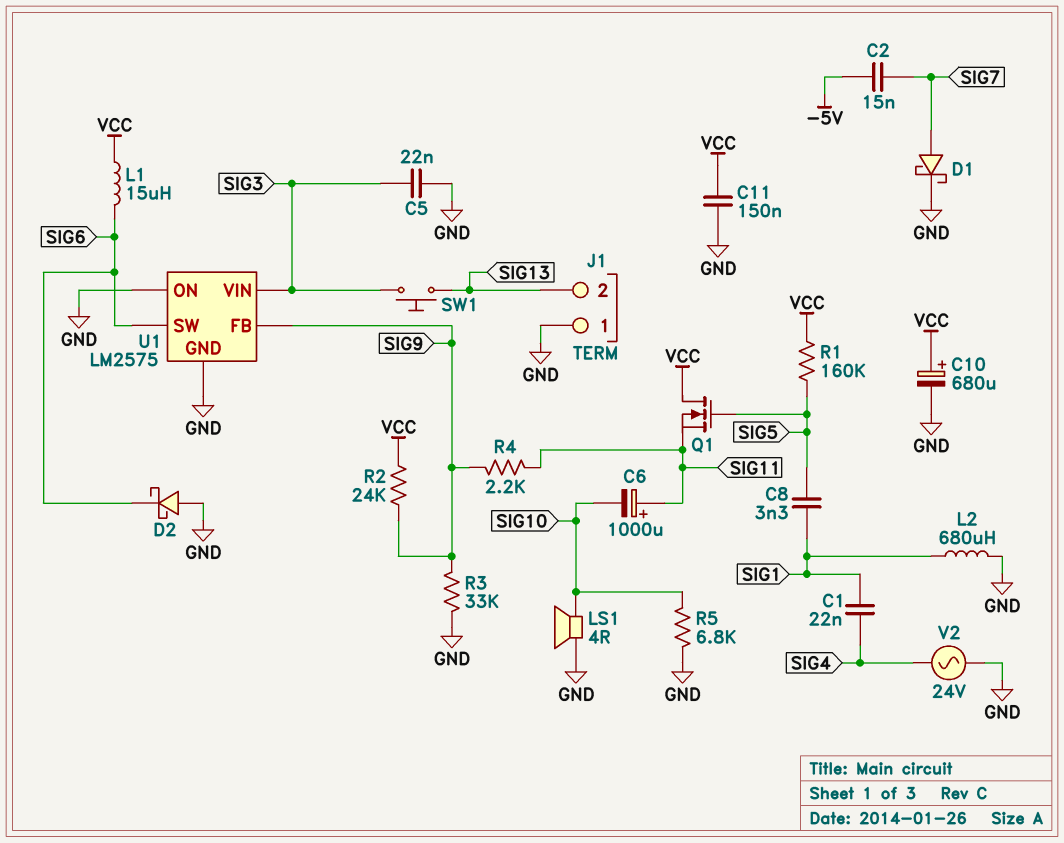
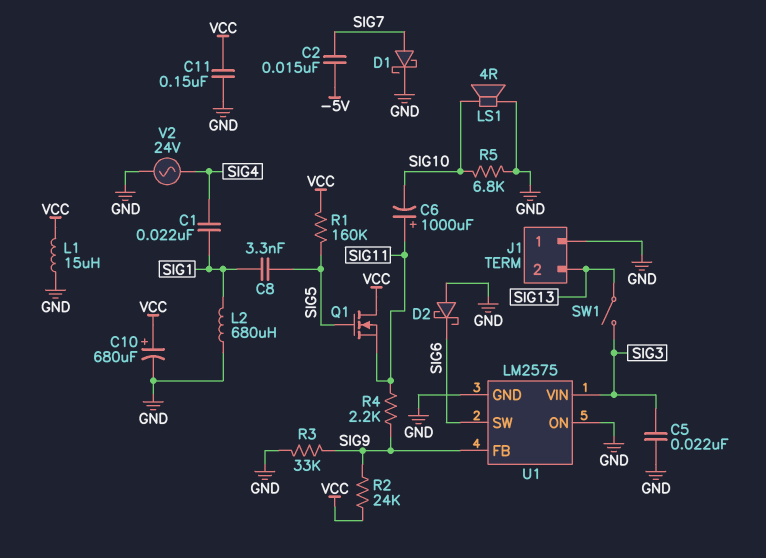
L1: 15uH (SIG6, VCC) -> 15uH (GND, VCC)
SW1: button (SIG3, SIG13) -> switch (SIG3, SIG13)

